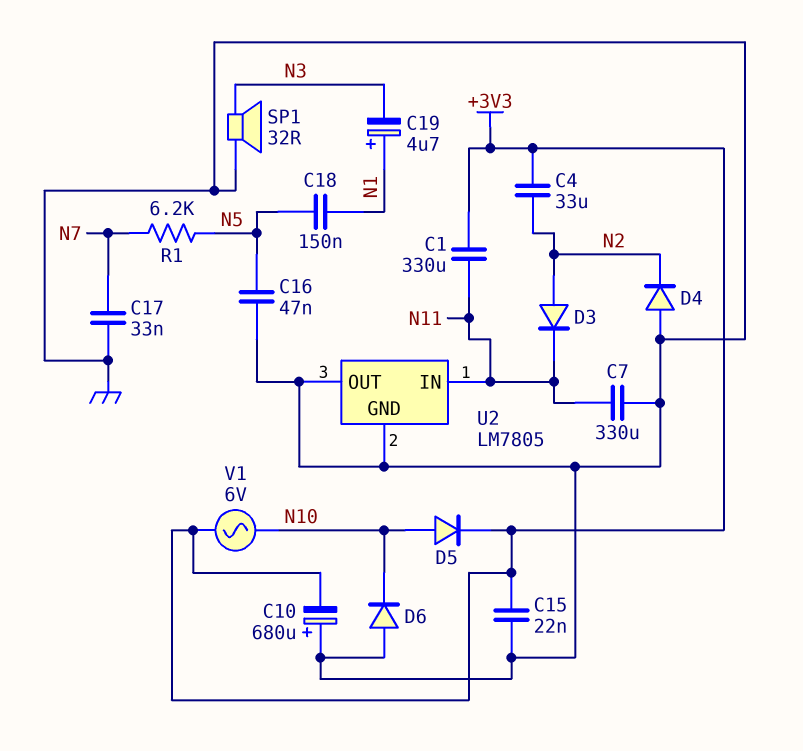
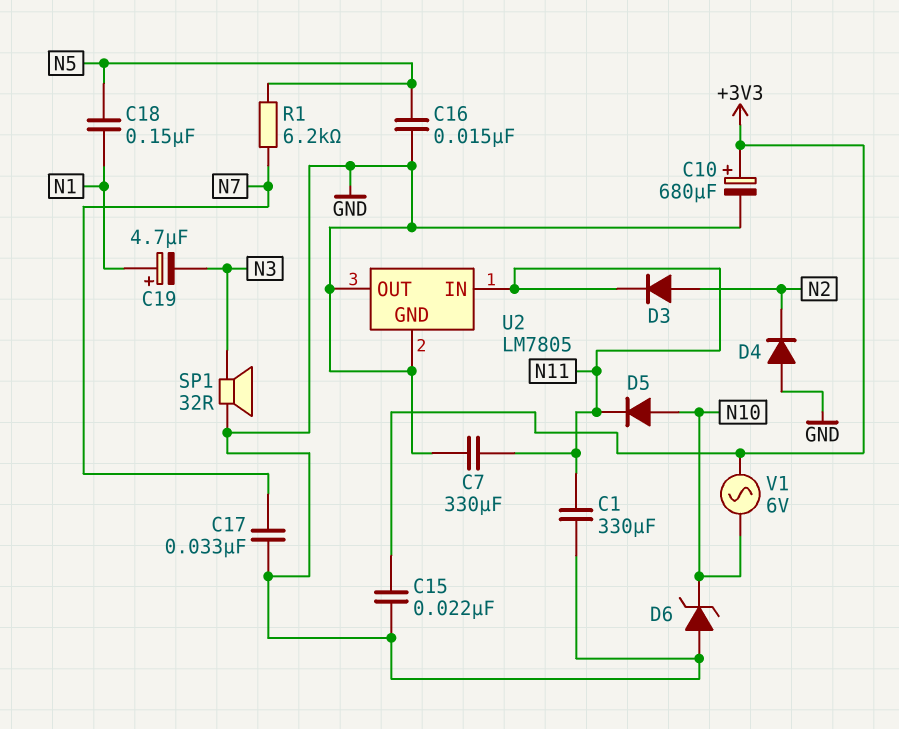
C1: 330uF (+3V3, N11) -> 330uF (GND, N11)
C4: 33uF (+3V3, N2) -> none
C10: 680uF (plus GND, minus +3V3) -> 680uF (plus +3V3, minus GND)
C16: 47nF (GND, N5) -> 15nF (GND, N5)
D5: diode (A N10, K +3V3) -> diode (A N10, K N11)
D6: diode (A GND, K N10) -> zener (A GND, K N10)

